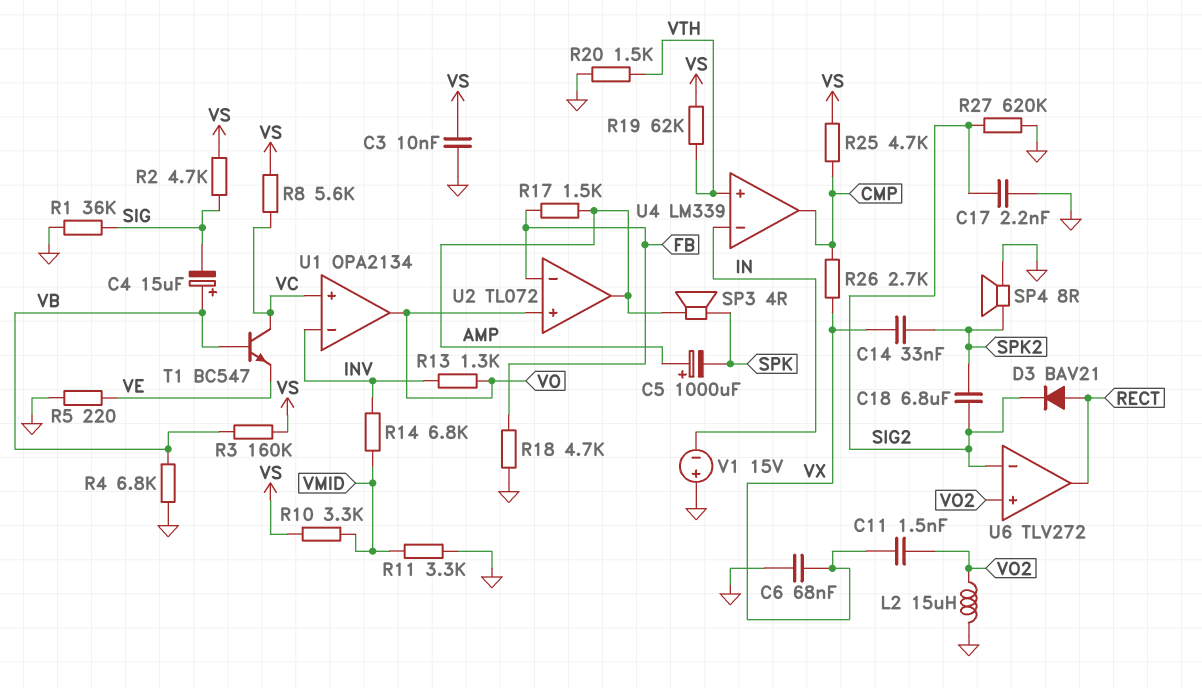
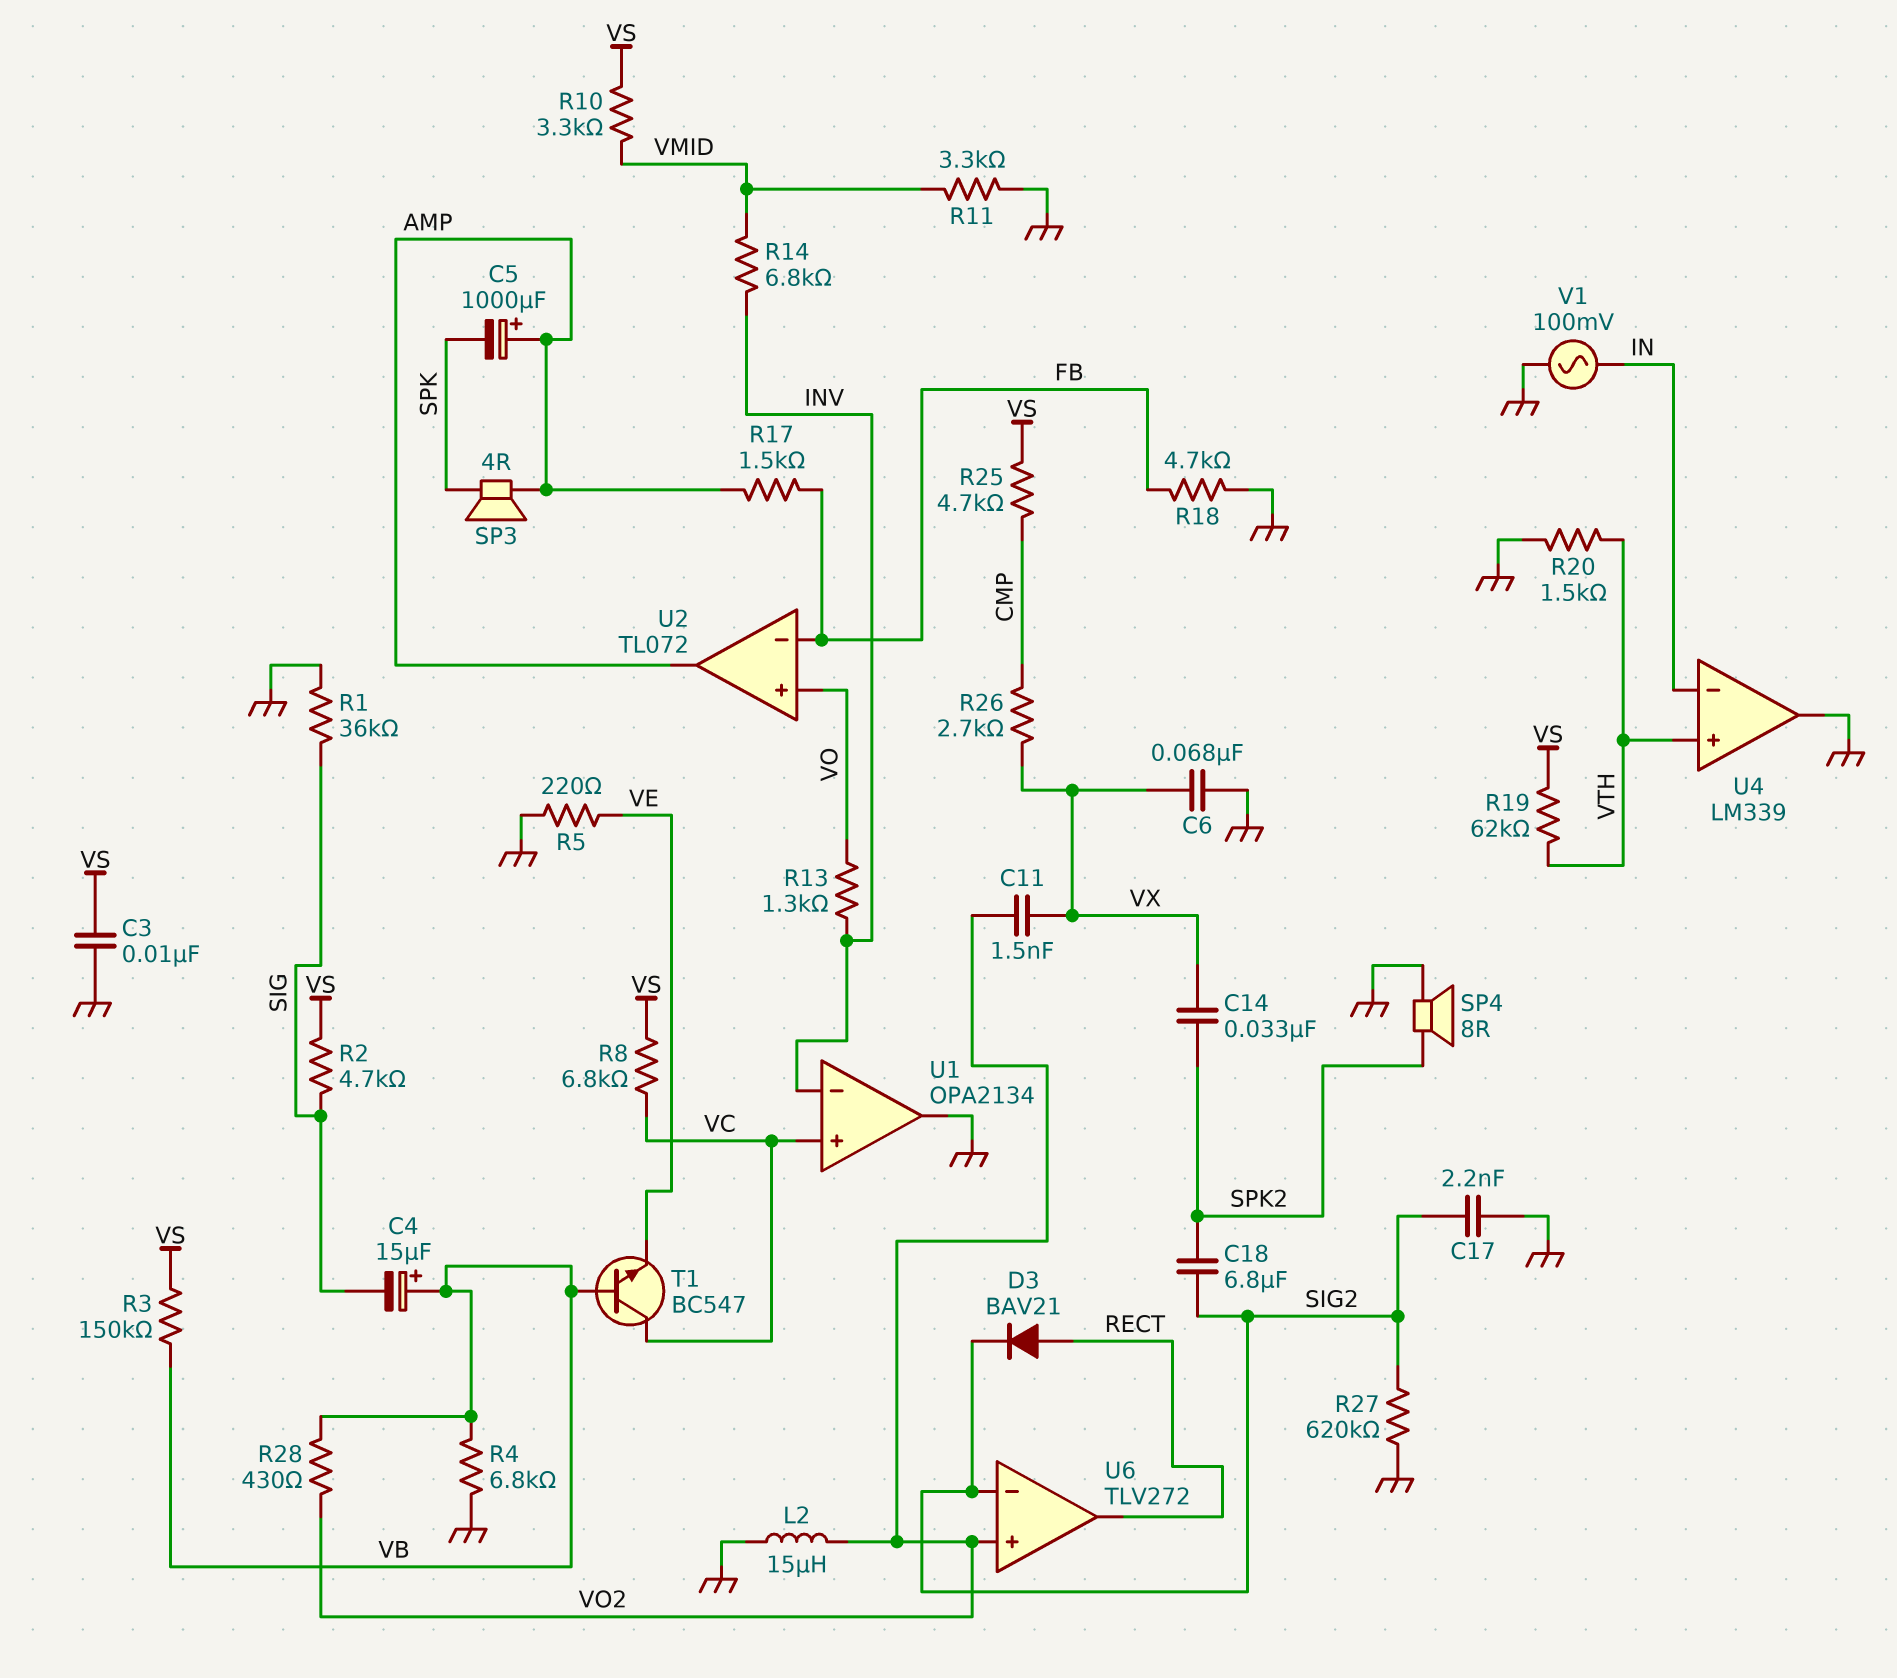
R3: 160k (VB, VS) -> 150k (VB, VS)
R8: 5.6k (VC, VS) -> 6.8k (VC, VS)
R28: none -> 430 (VB, VO2)
U1 pin out: VO -> GND
U4 pin out: CMP -> GND
V1: 15V (plus GND, minus IN) -> AC 100mV (GND, IN)

